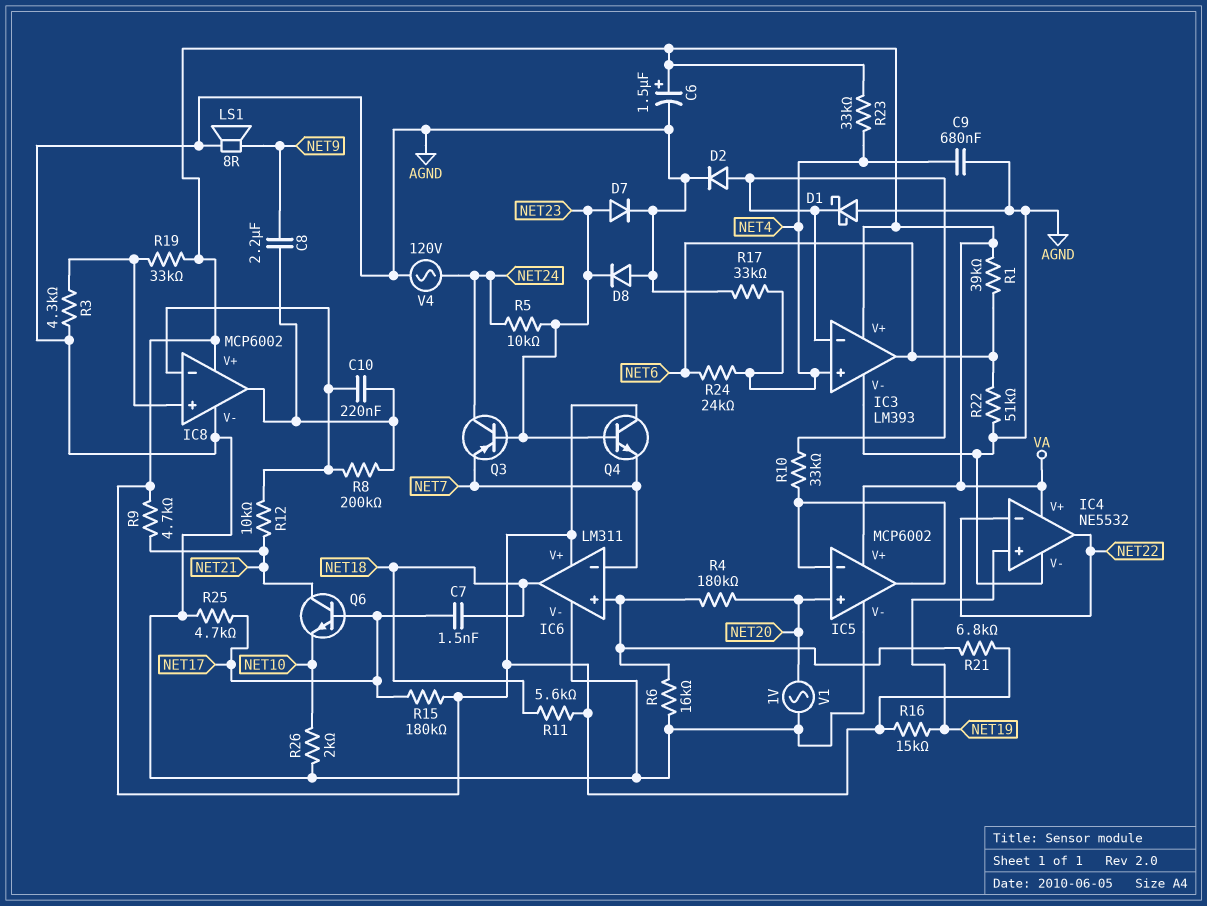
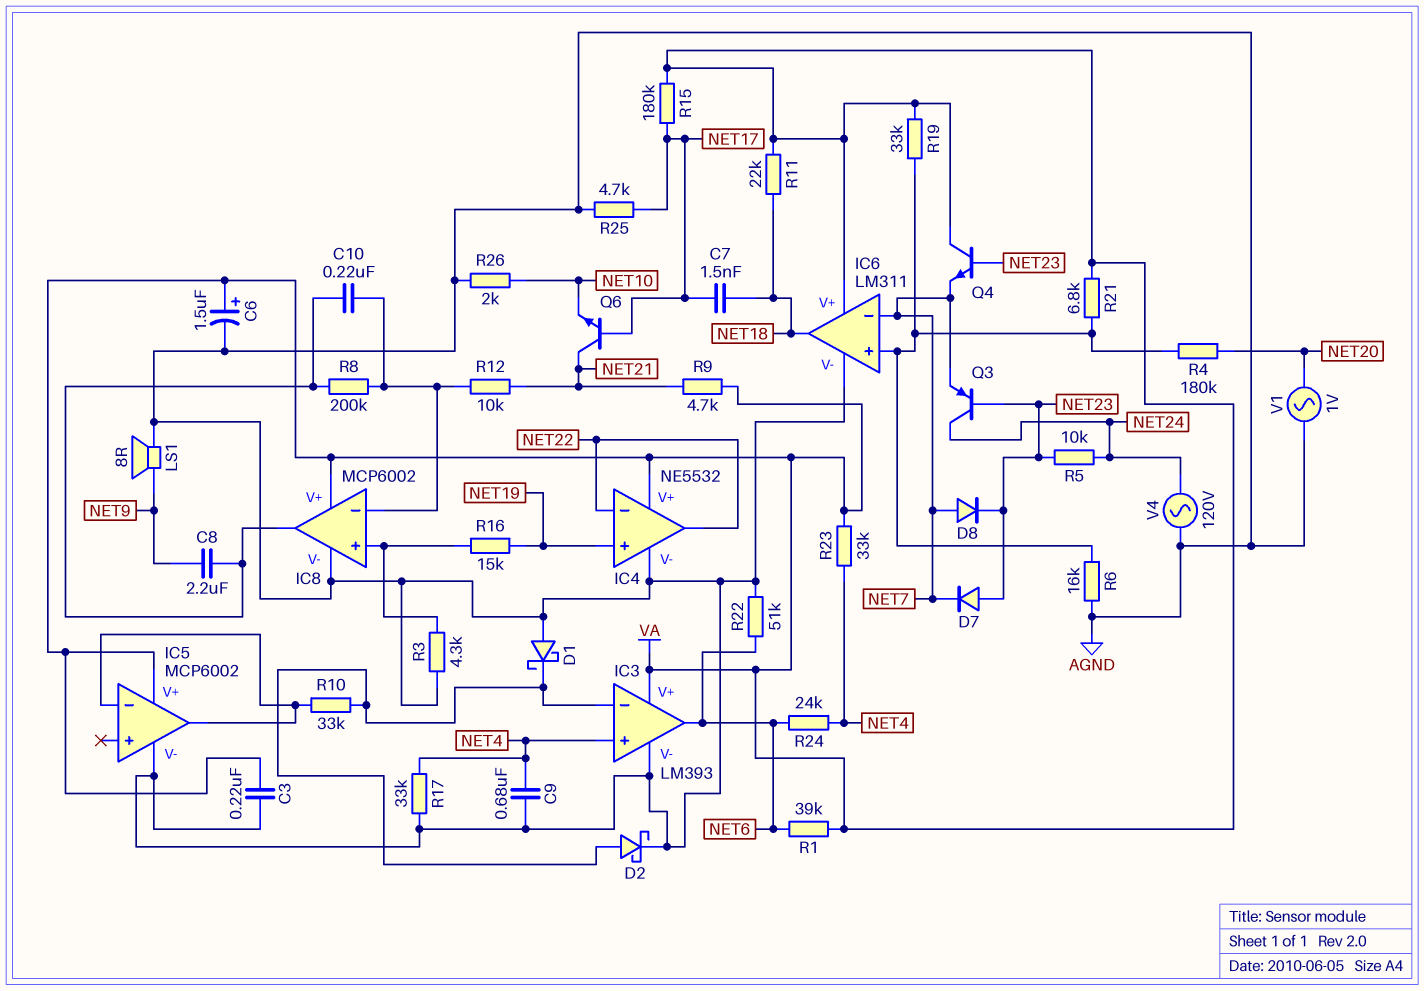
C3: none -> 220nF (AGND, VA)
D2: diode (A IC3/in-, K AGND) -> schottky (A IC3/in-, K AGND)
D7: diode (A NET23, K AGND) -> diode (A NET23, K NET7)
D8: diode (A AGND, K NET23) -> diode (A NET7, K NET23)
IC5 pin in+: NET20 -> none
R11: 5.6k (NET18, VA) -> 22k (NET18, VA)
R16: 15k (NET19, VA) -> 15k (IC8/in+, NET19)
R19: 33k (IC8/in+, VA) -> 33k (IC6/in+, VA)

